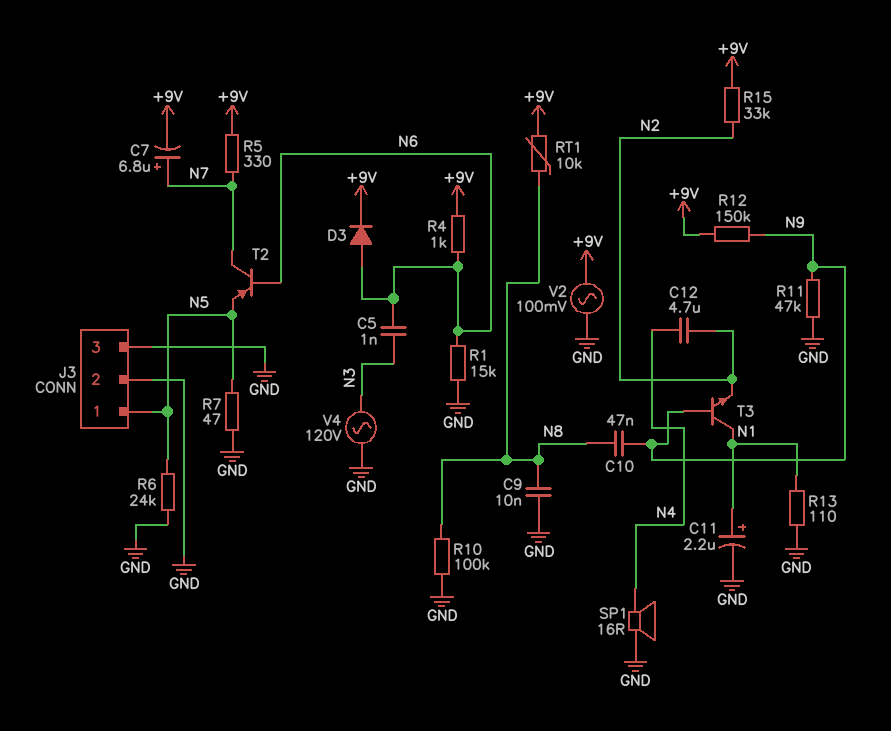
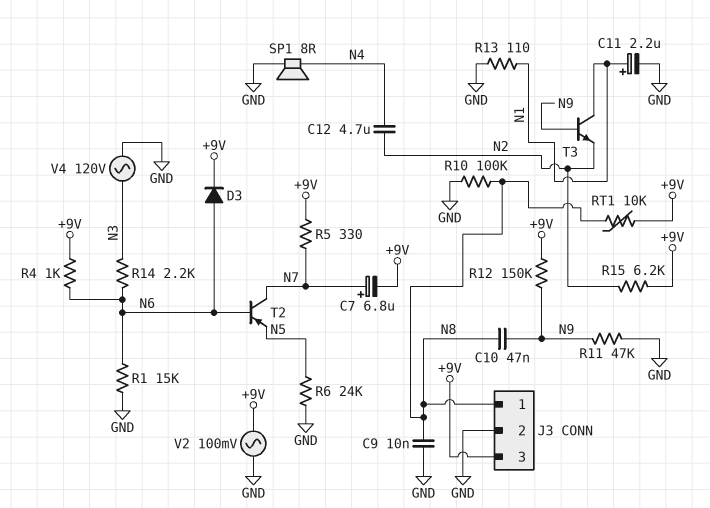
C5: 1nF (N3, N6) -> none
J3 pin 1: N5 -> N8
J3 pin 3: GND -> +9V
R7: 47 (GND, N5) -> none
R14: none -> 2.2k (N3, N6)
R15: 33k (+9V, N2) -> 6.2k (+9V, N2)
SP1: speaker 16R (GND, N4) -> speaker 8R (GND, N4)

